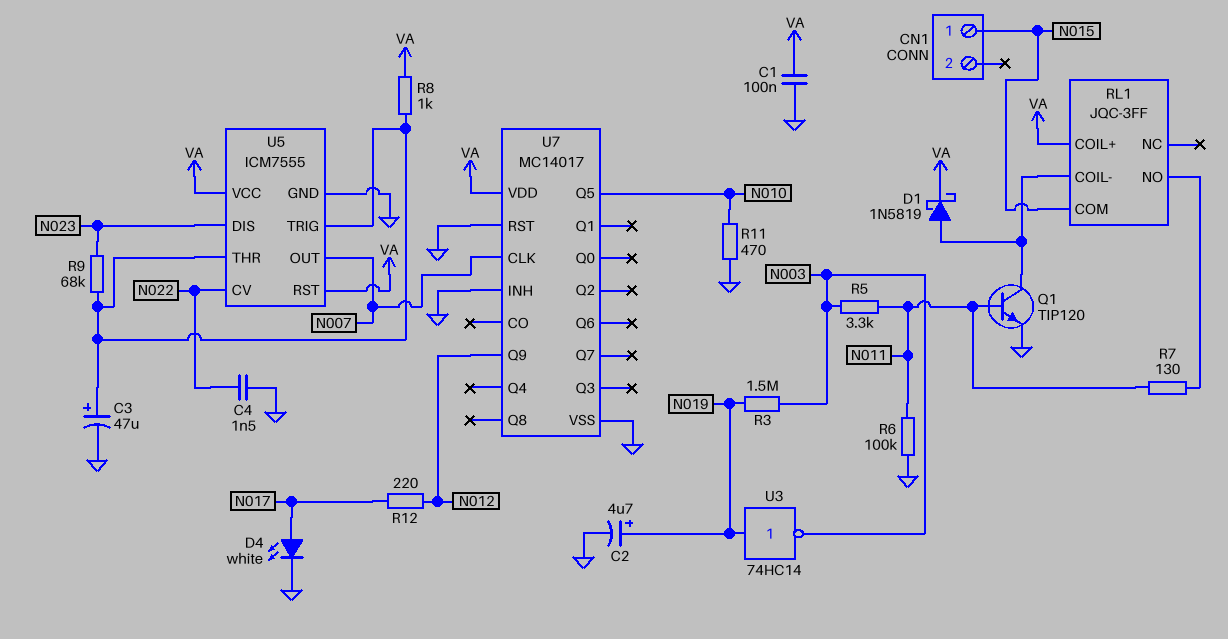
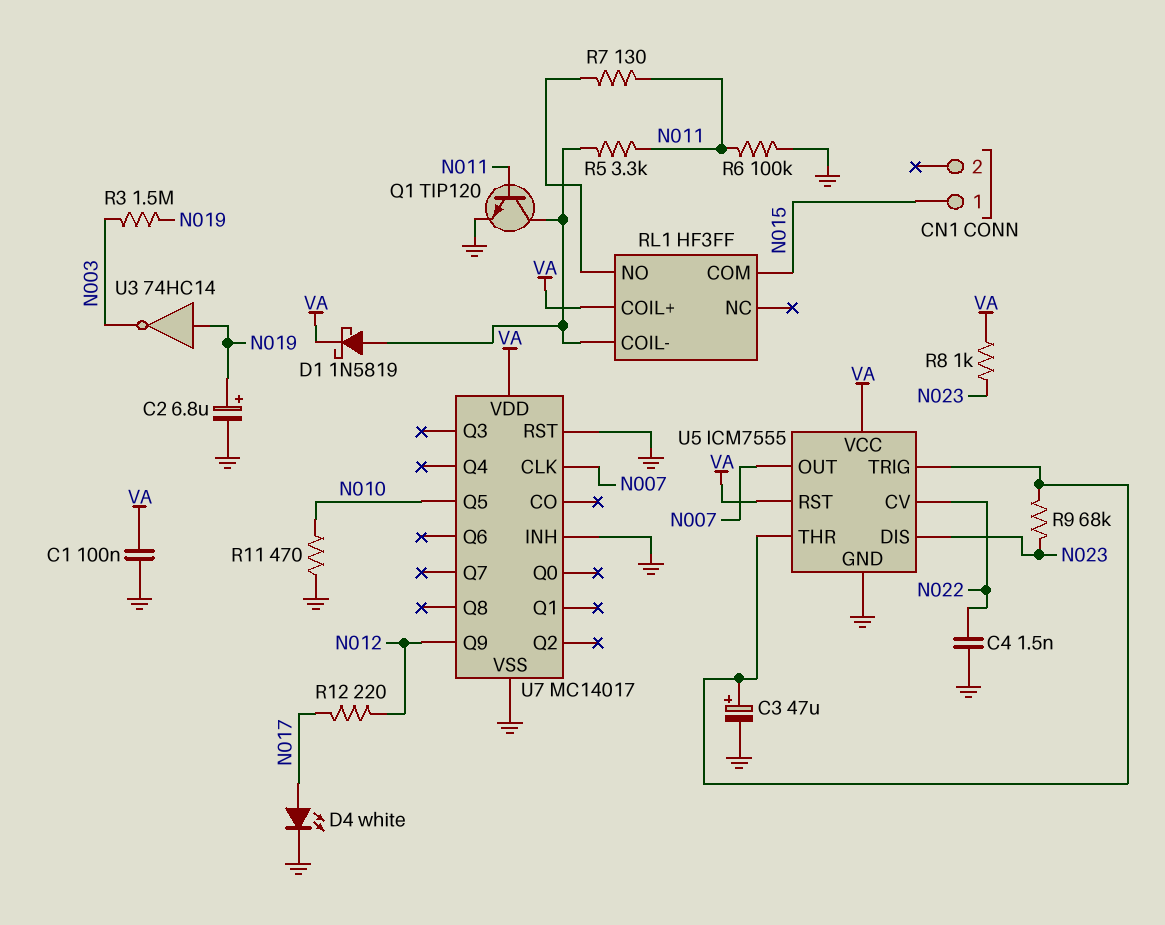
C2: 4.7uF (plus N019, minus GND) -> 6.8uF (plus N019, minus GND)
R5: 3.3k (N003, N011) -> 3.3k (N011, RL1/COIL-)
R8: 1k (U5/THR, VA) -> 1k (N023, VA)
RL1: JQC-3FF -> HF3FF

